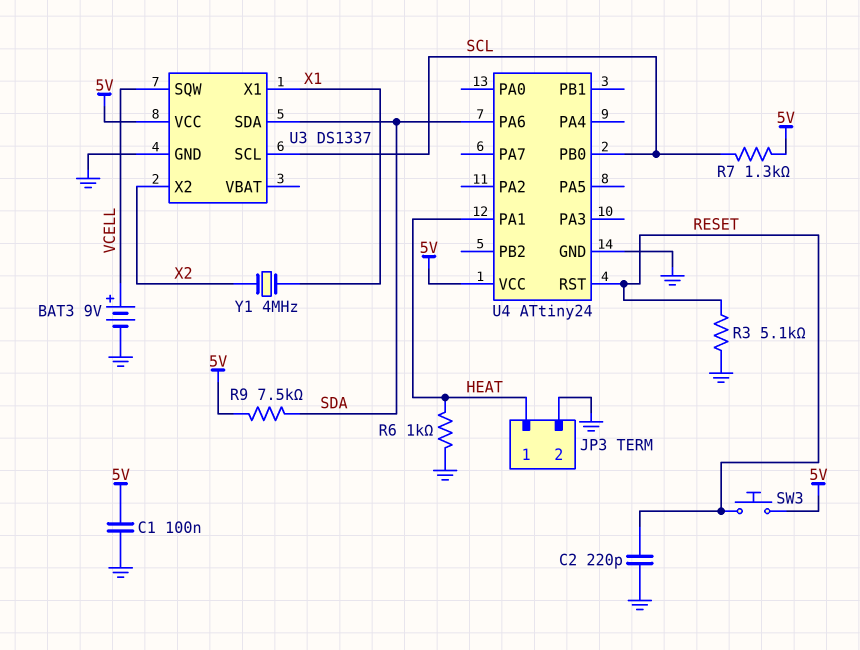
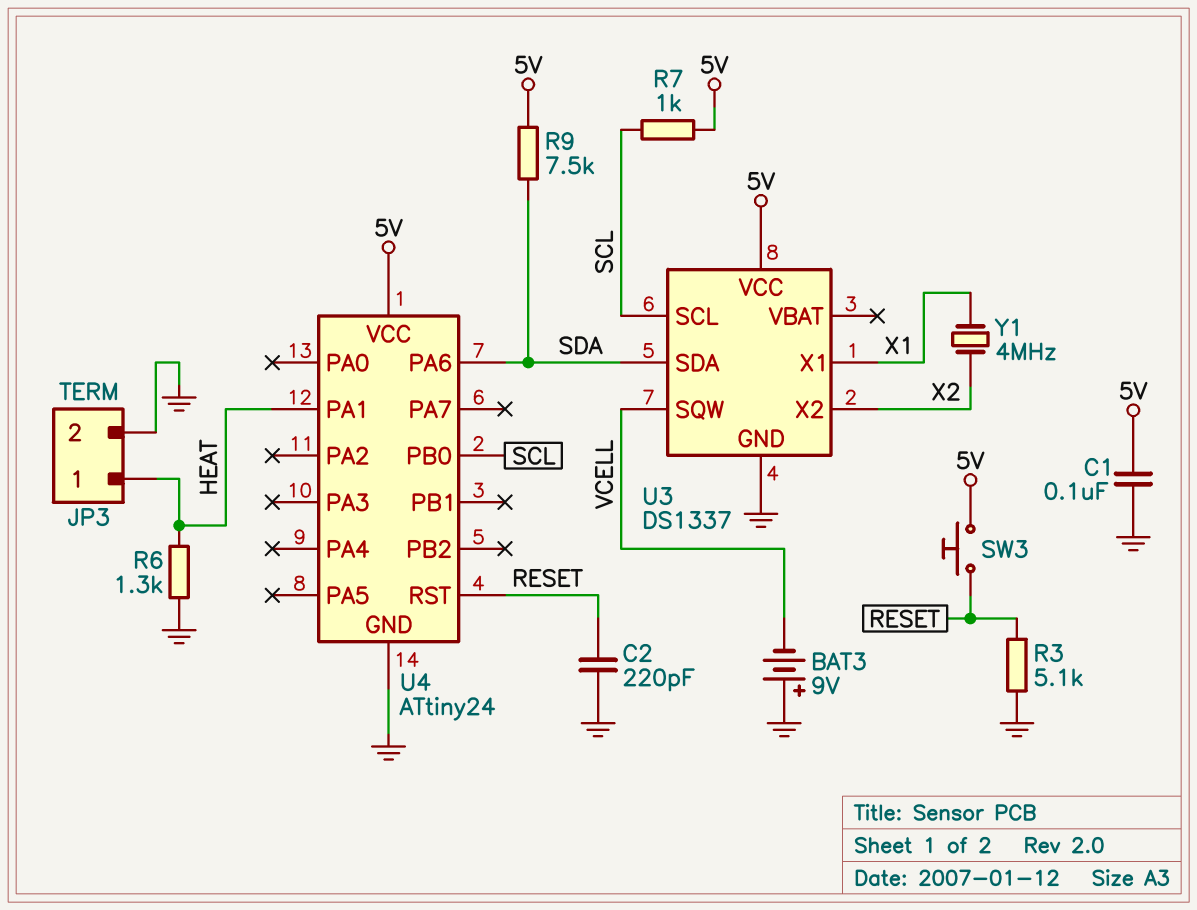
BAT3: 9V (plus VCELL, minus GND) -> 9V (plus GND, minus VCELL)
R6: 1k (GND, HEAT) -> 1.3k (GND, HEAT)
R7: 1.3k (5V, SCL) -> 1k (5V, SCL)

